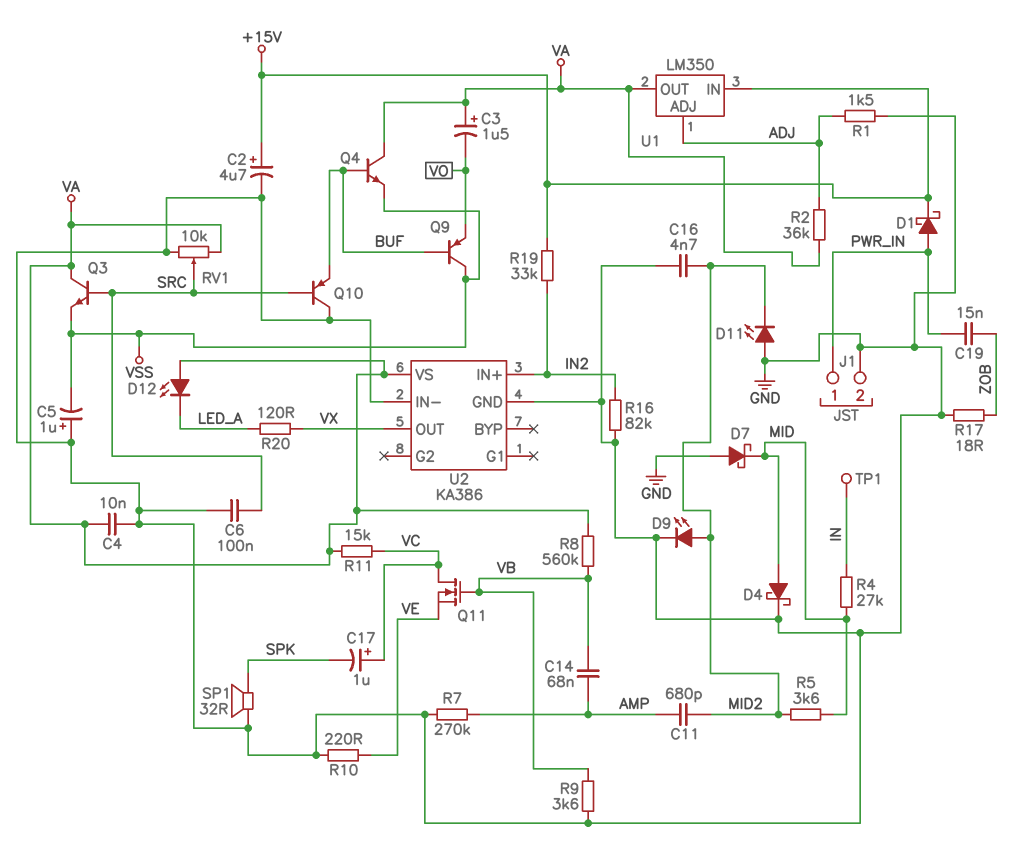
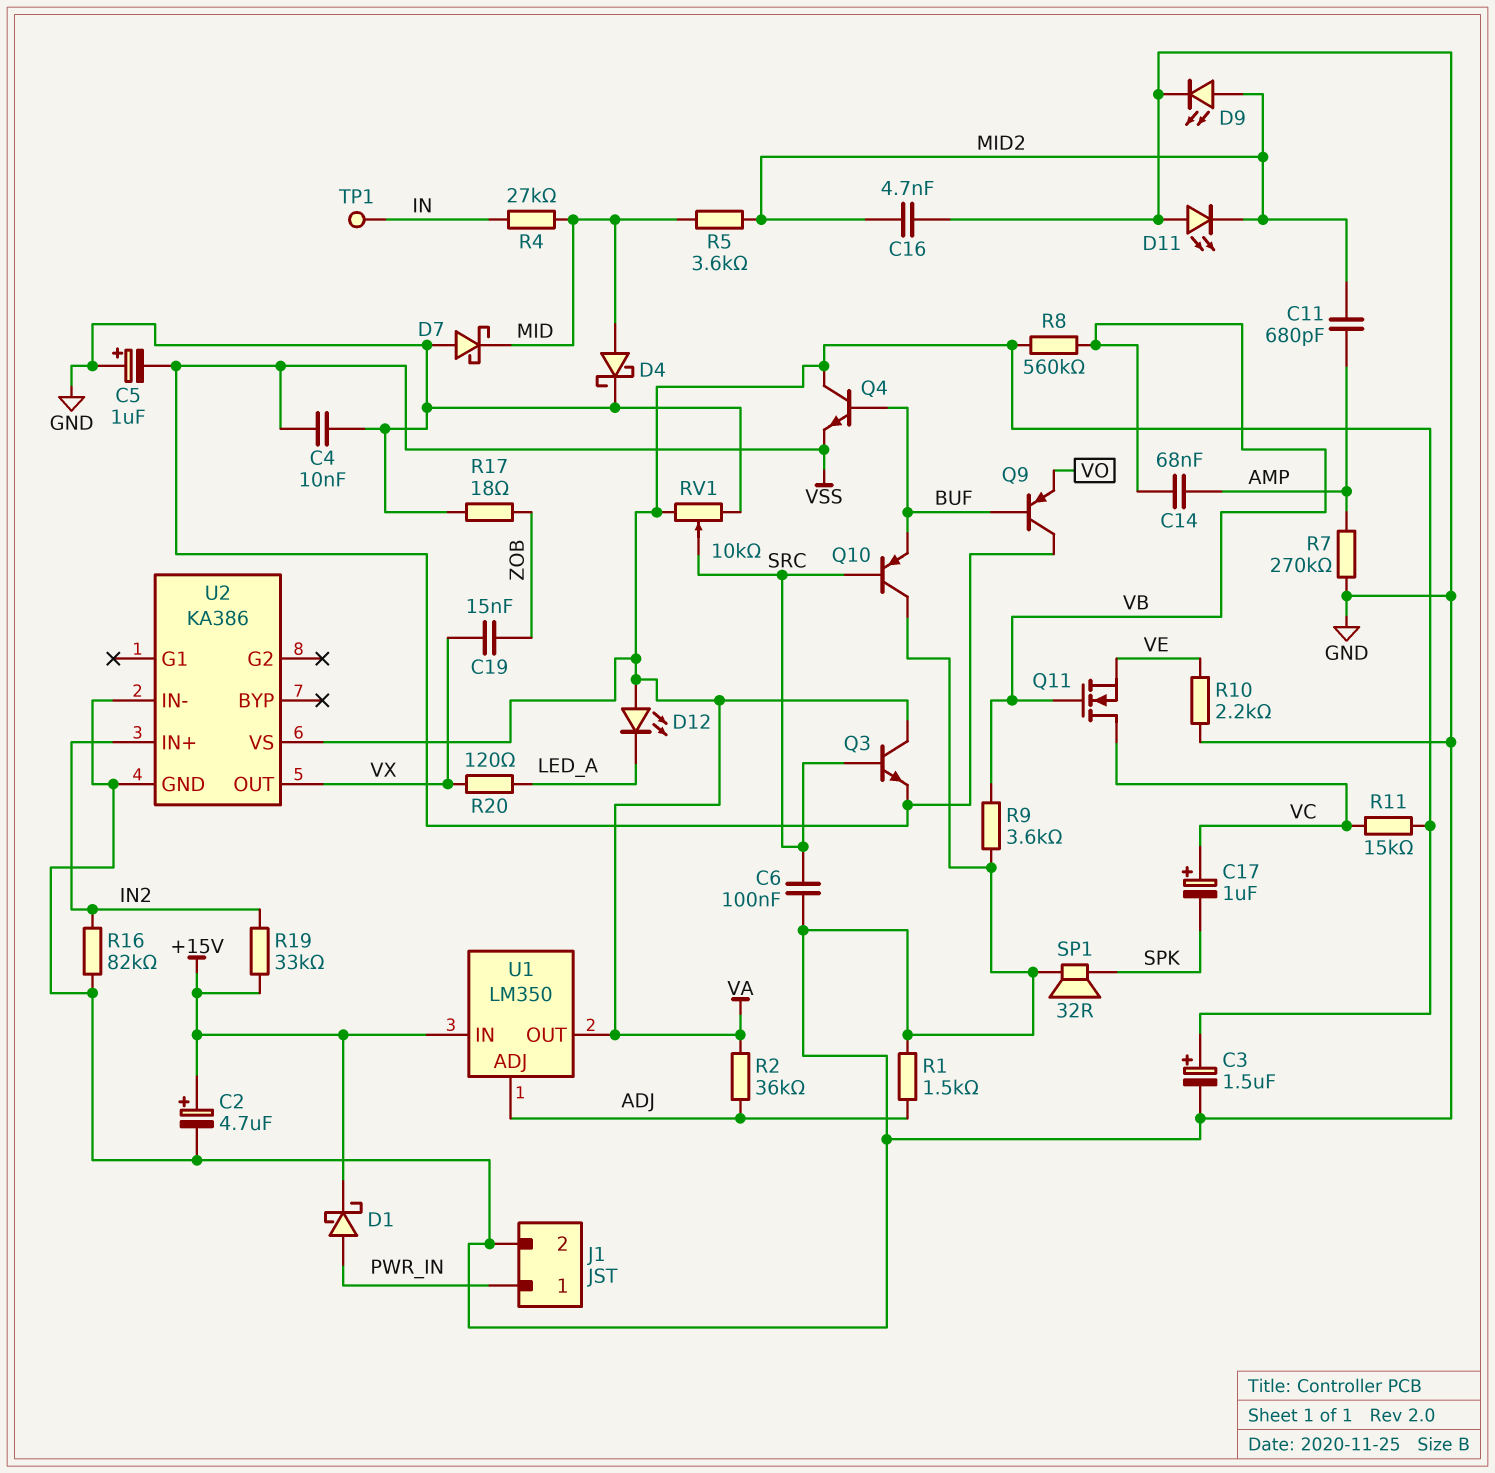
C3: 1.5uF (plus VA, minus VO) -> 1.5uF (plus VA, minus GND)
C4: 10nF (GND, VA) -> 10nF (GND, VSS)
C19: 15nF (PWR_IN, ZOB) -> 15nF (VX, ZOB)
R10: 220 (GND, VE) -> 2.2k (GND, VE)

